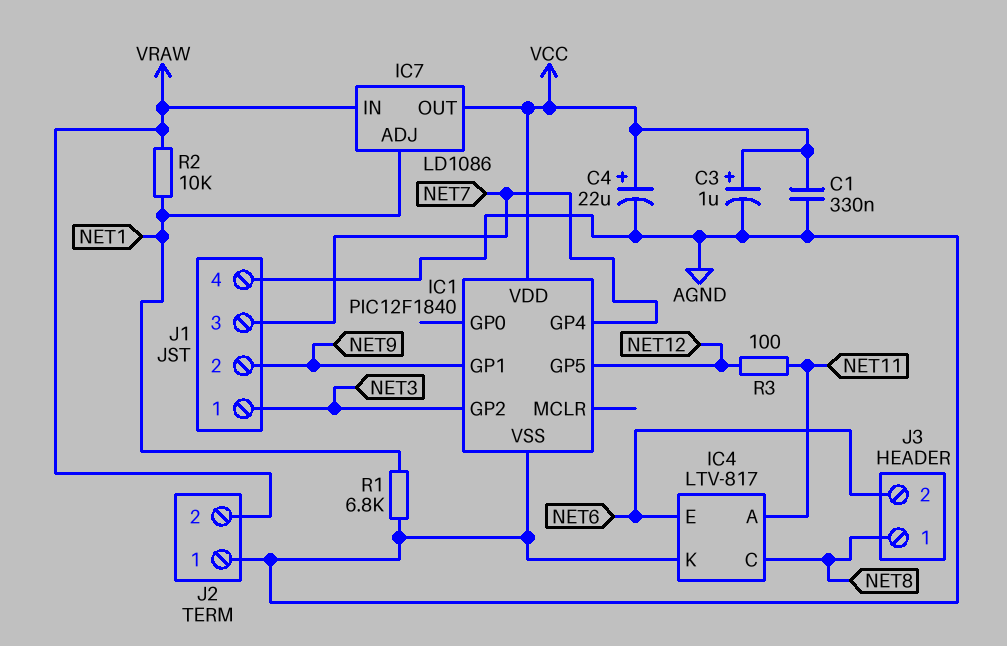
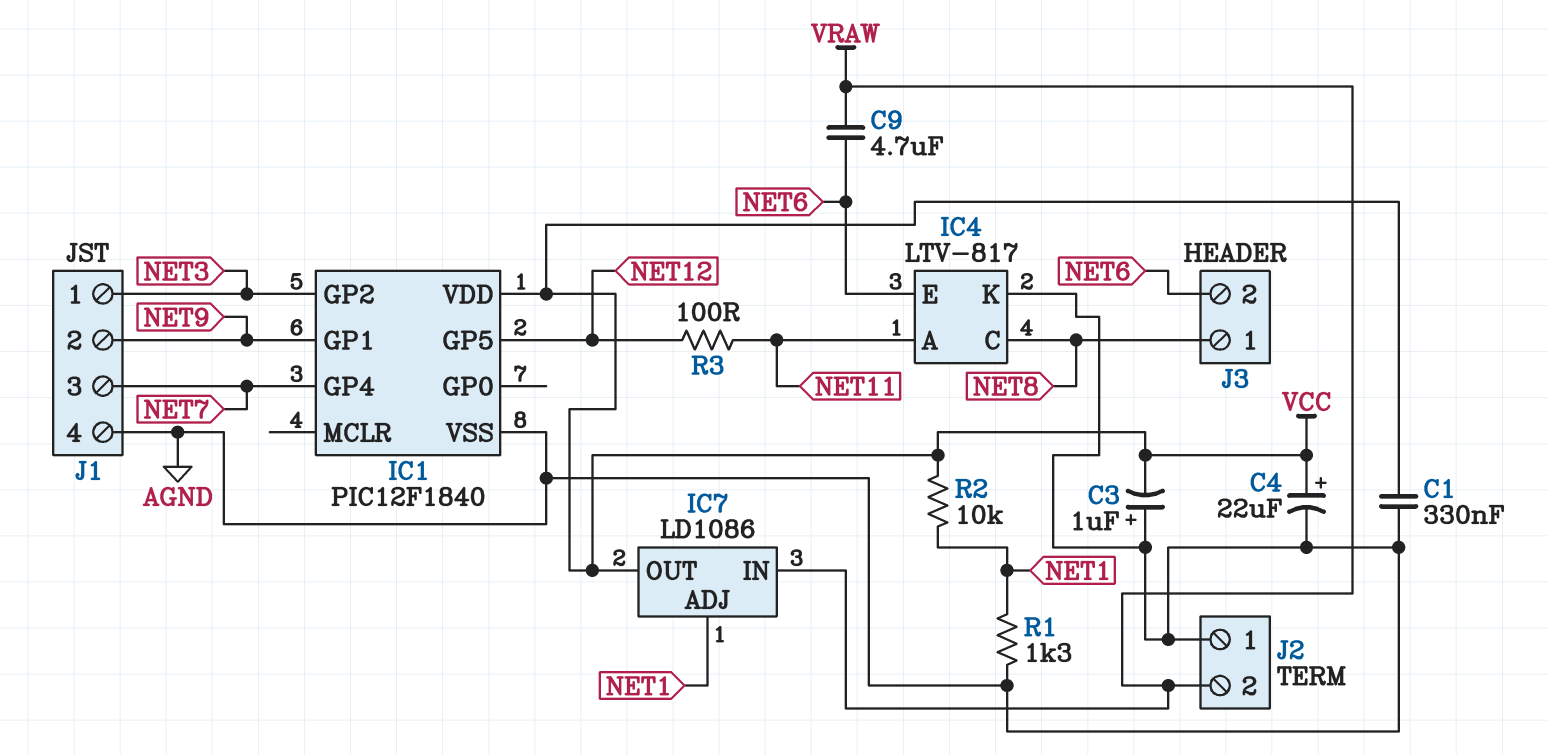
C3: 1uF (plus VCC, minus AGND) -> 1uF (plus AGND, minus VCC)
C9: none -> 4.7uF (NET6, VRAW)
R1: 6.8k (AGND, NET1) -> 1.3k (AGND, NET1)
R2: 10k (NET1, VRAW) -> 10k (NET1, VCC)

